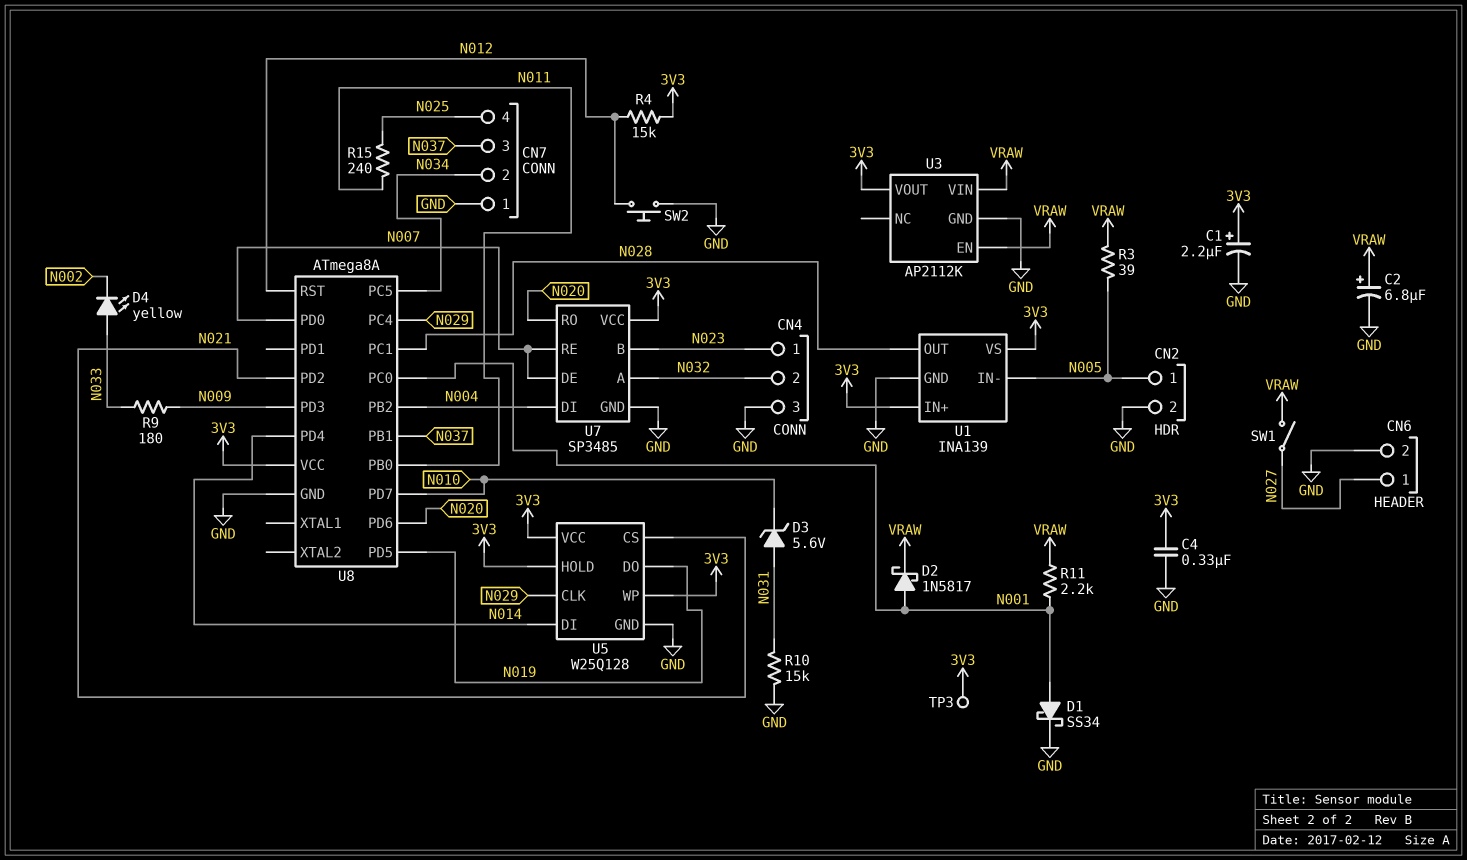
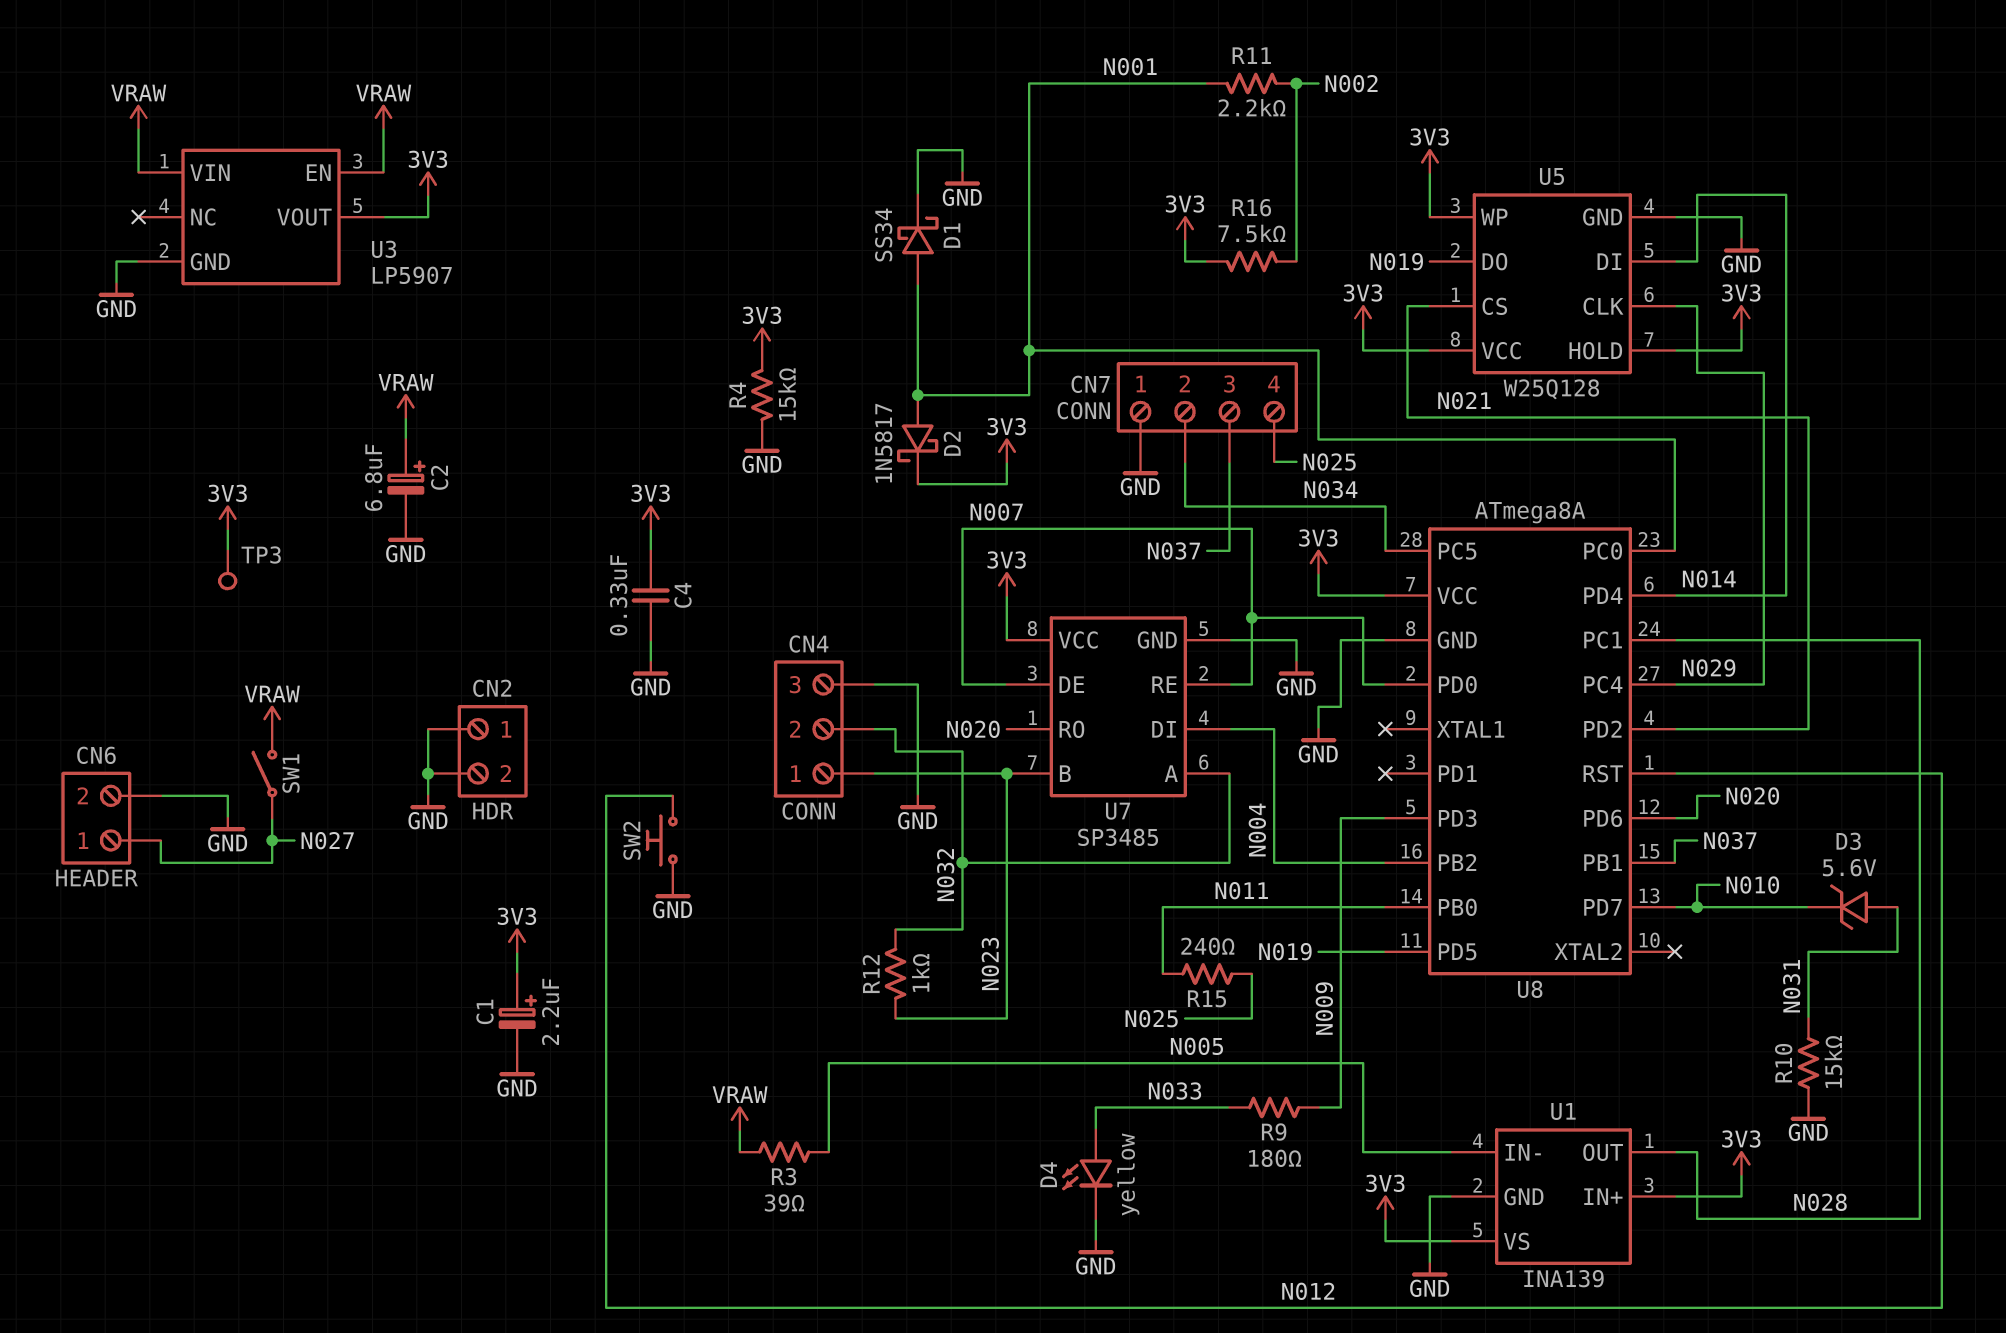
CN2 pin 1: N005 -> GND
D2: schottky 1N5817 (A N001, K VRAW) -> schottky 1N5817 (A N001, K 3V3)
D4: LED yellow (A N033, K N002) -> LED yellow (A N033, K GND)
R4: 15k (3V3, N012) -> 15k (3V3, GND)
R11: 2.2k (N001, VRAW) -> 2.2k (N001, N002)
R12: none -> 1k (N023, N032)
R16: none -> 7.5k (3V3, N002)
U3: AP2112K -> LP5907

